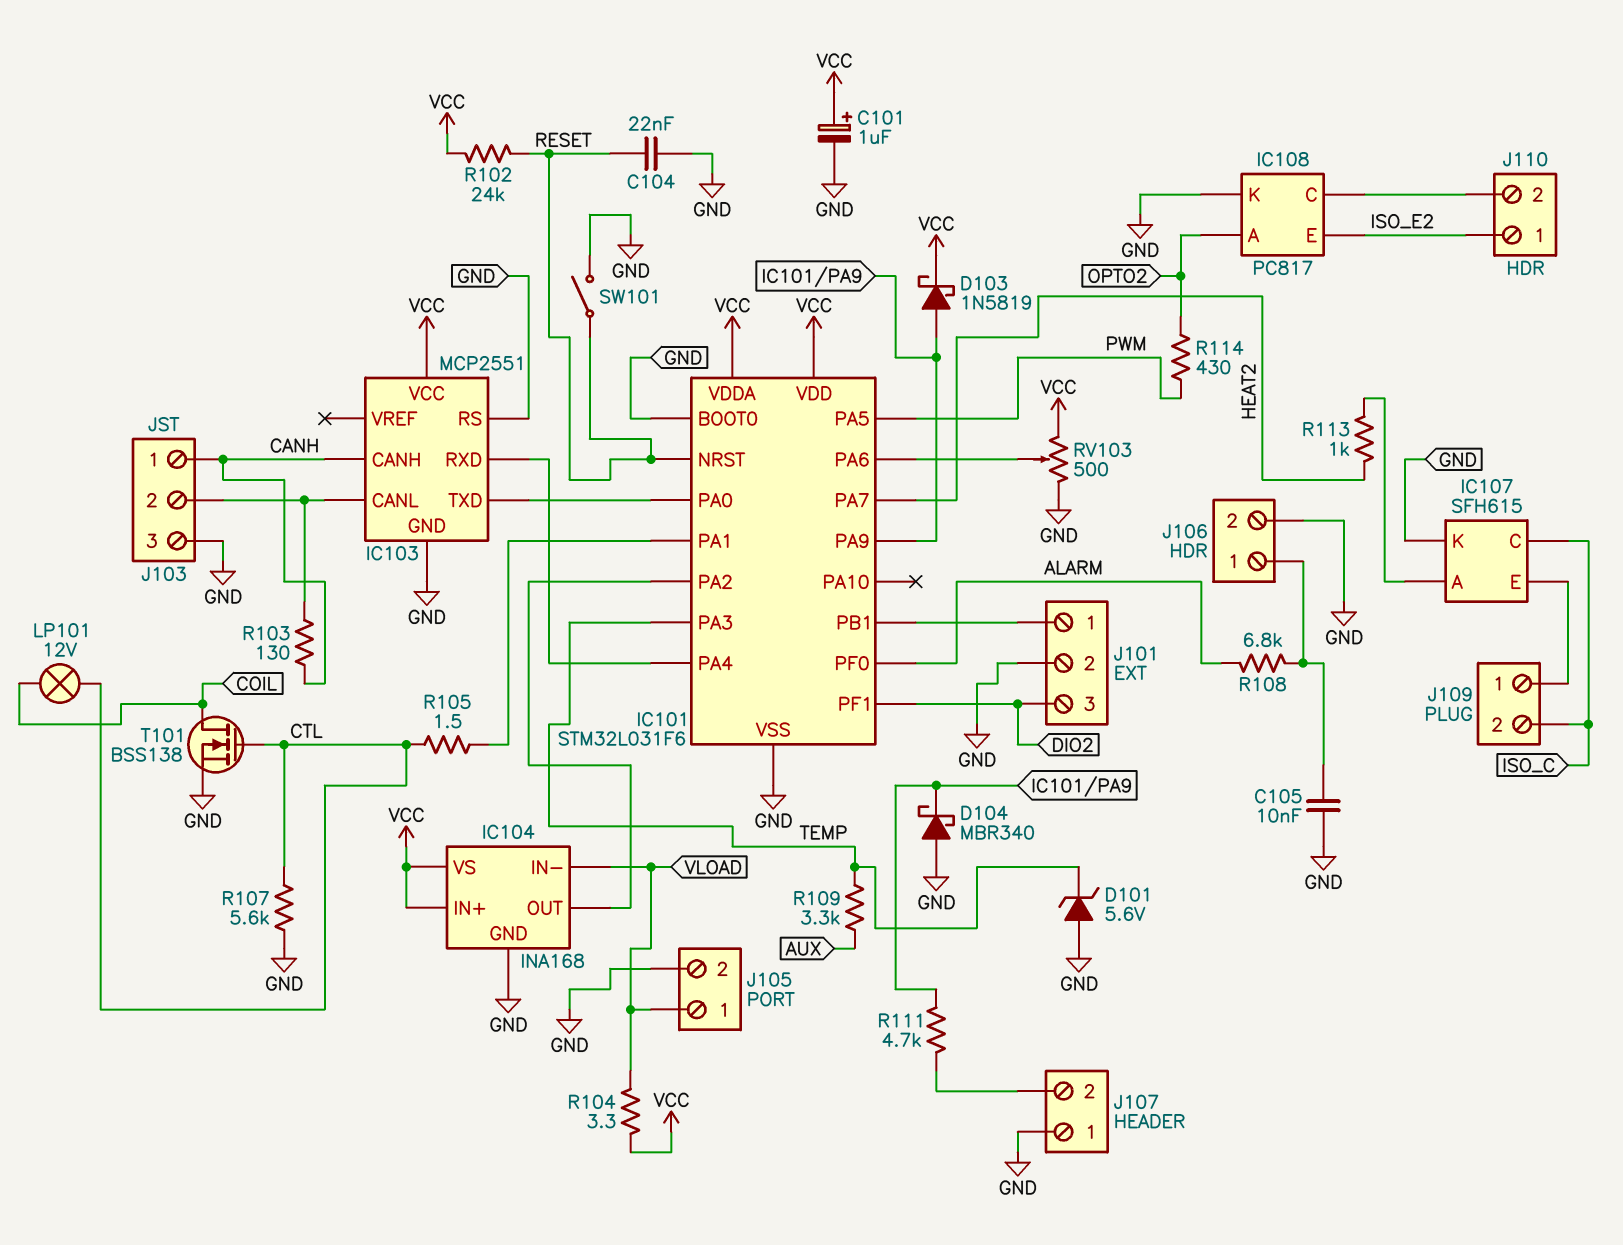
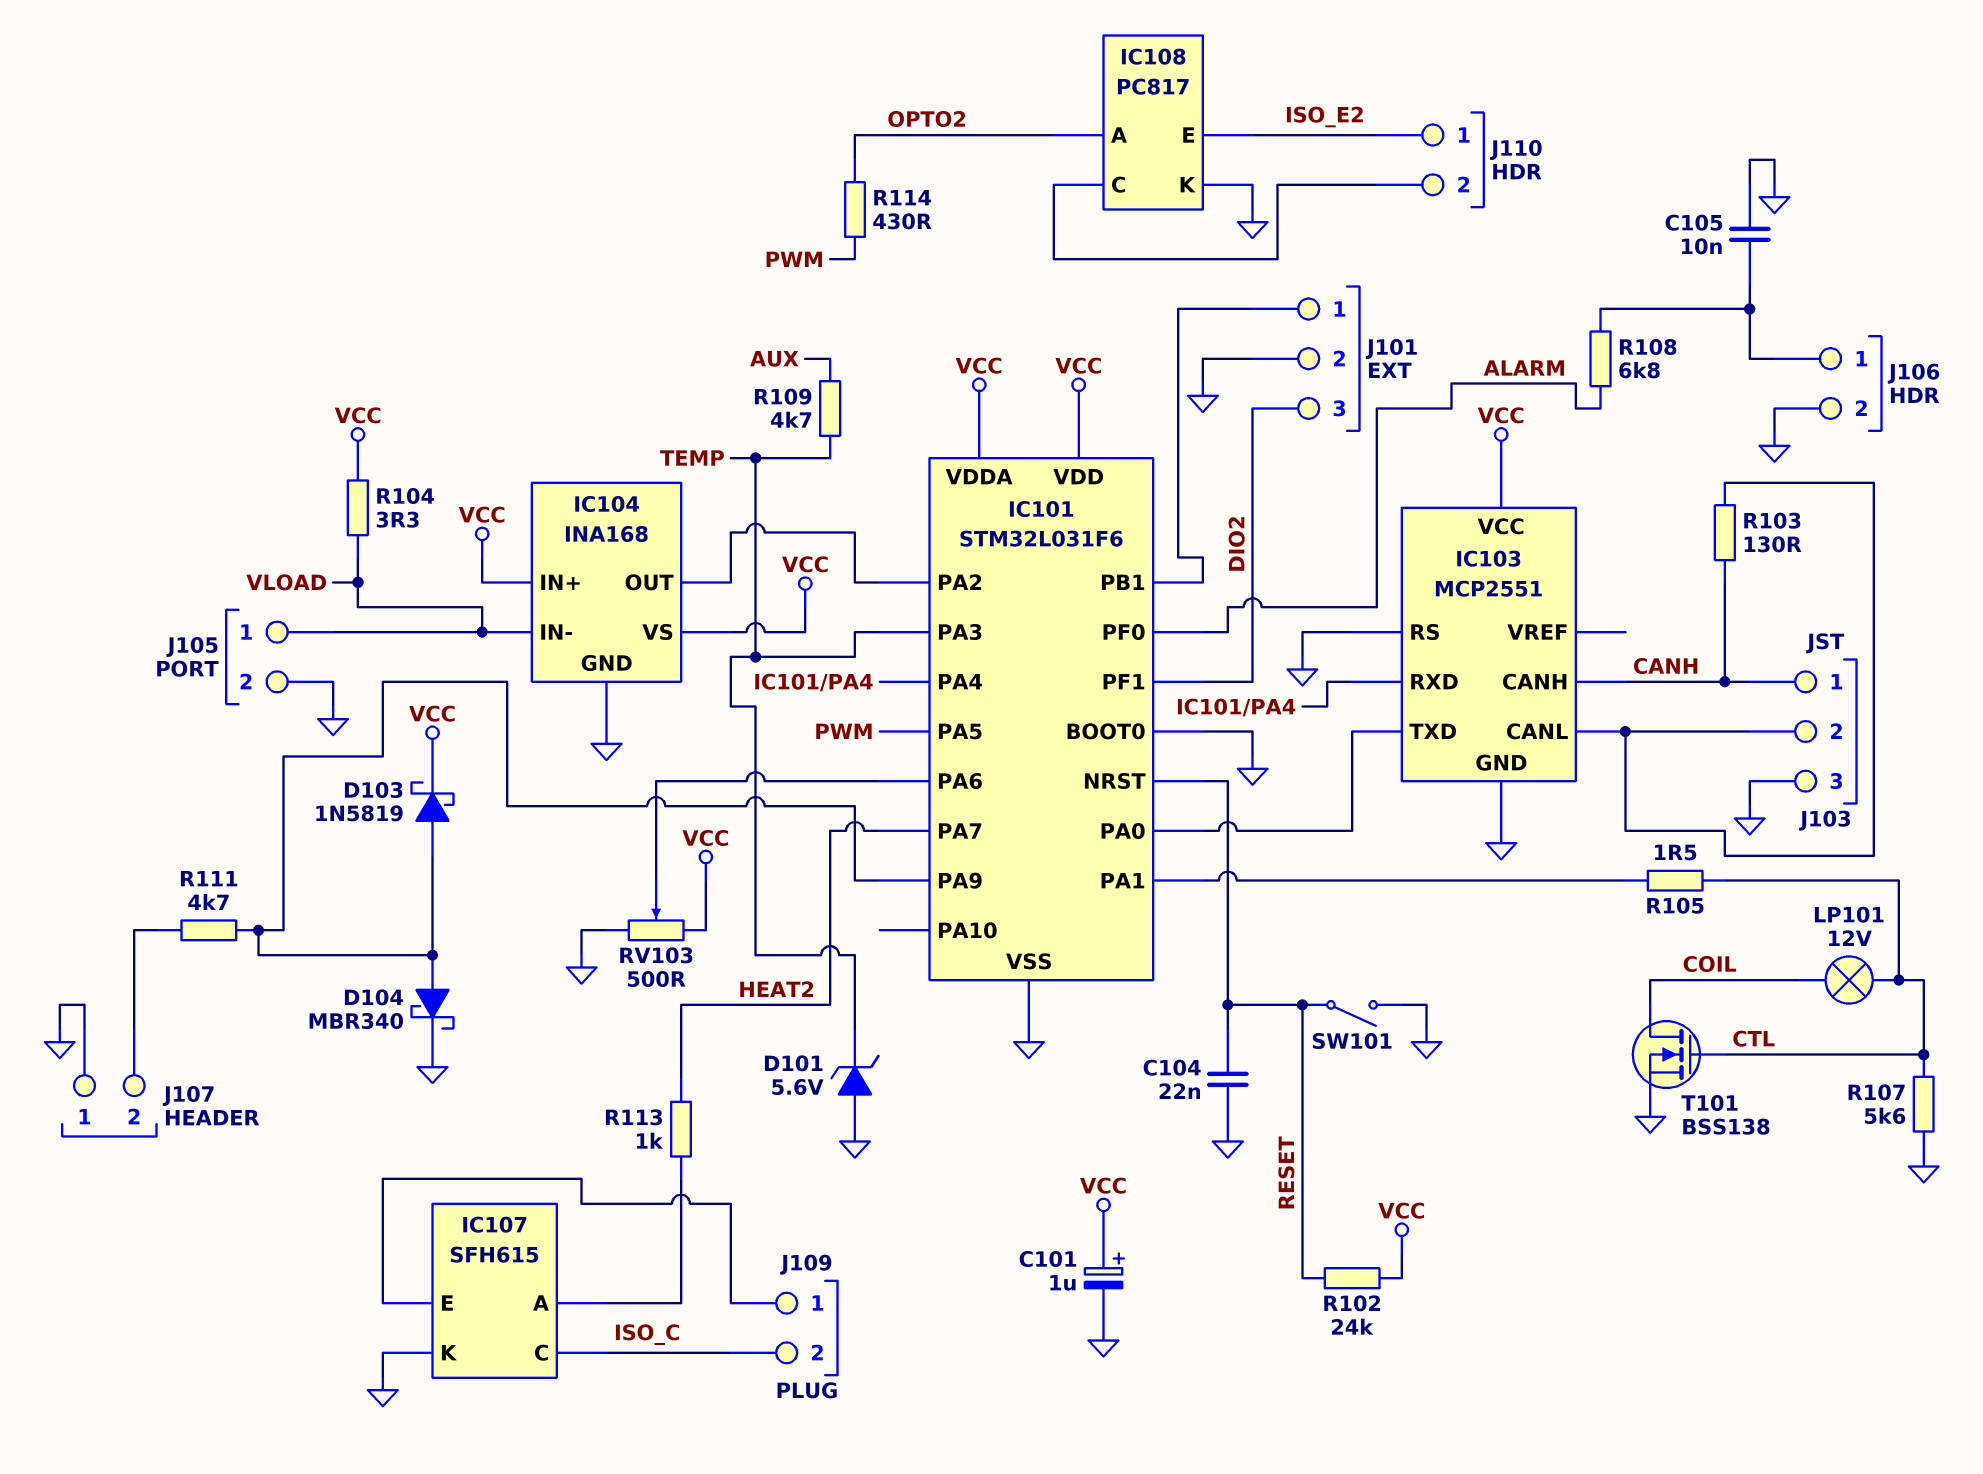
D104: schottky MBR340 (A GND, K IC101/PA9) -> schottky MBR340 (A IC101/PA9, K GND)
R109: 3.3k (AUX, TEMP) -> 4.7k (AUX, TEMP)

